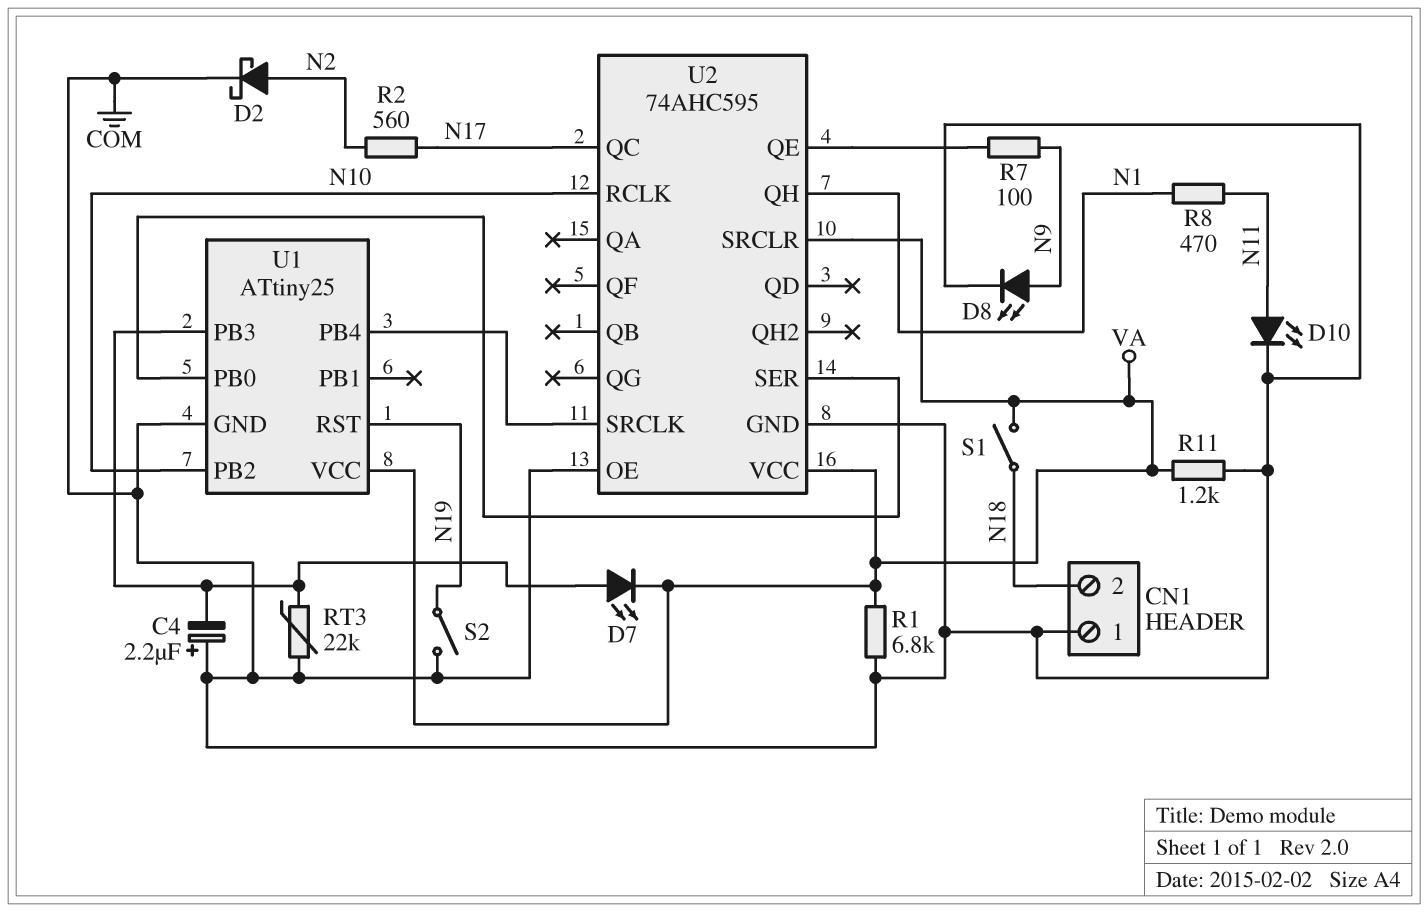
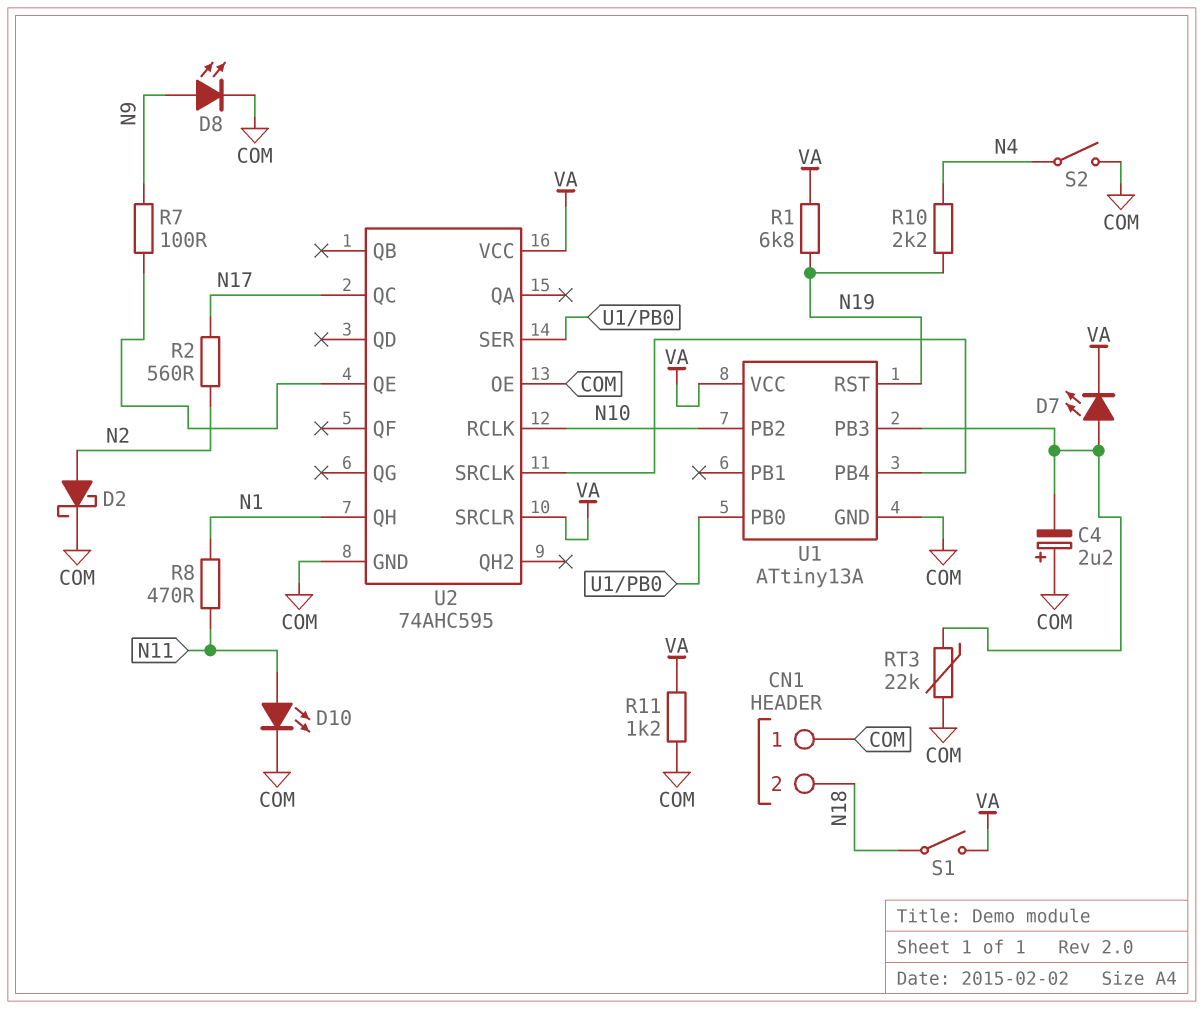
R1: 6.8k (COM, VA) -> 6.8k (N19, VA)
R10: none -> 2.2k (N4, N19)
S2: switch (COM, N19) -> switch (COM, N4)
U1: ATtiny25 -> ATtiny13A

